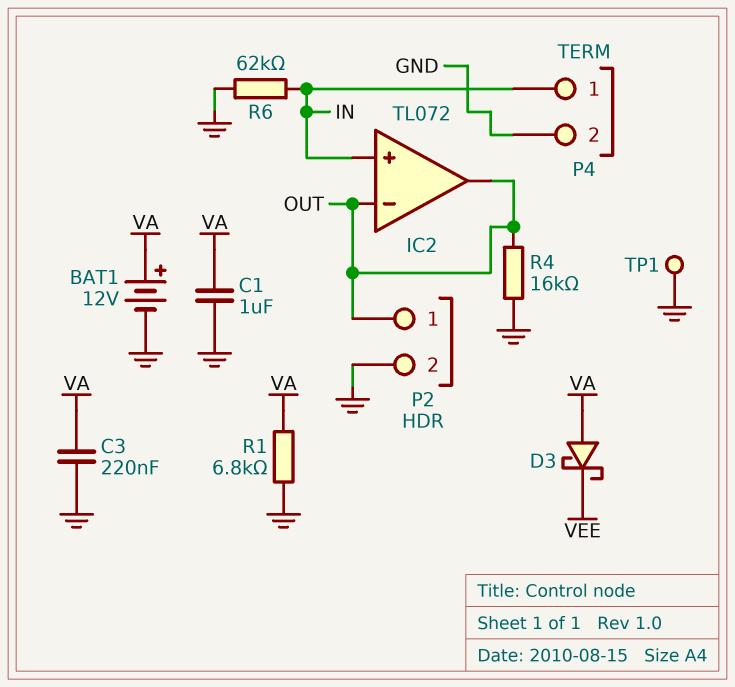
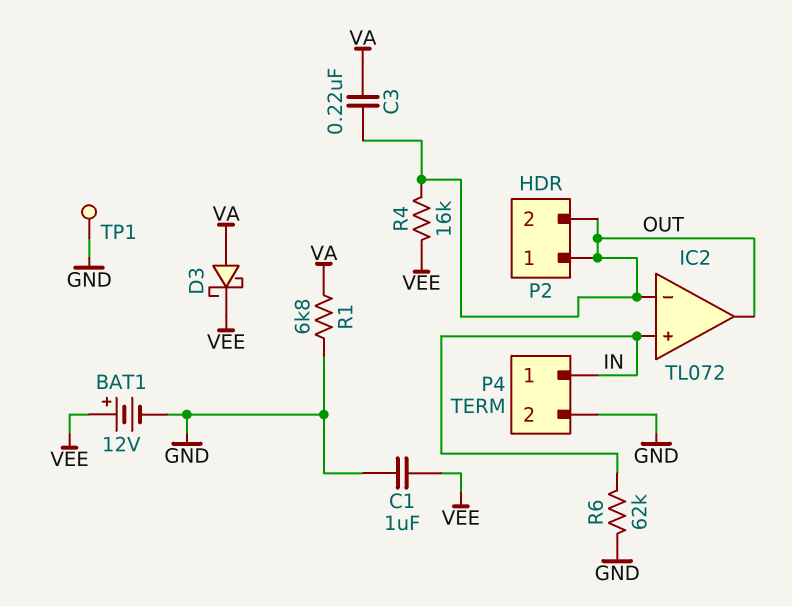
BAT1: 12V (plus VA, minus GND) -> 12V (plus VEE, minus GND)
C1: 1uF (GND, VA) -> 1uF (GND, VEE)
C3: 220nF (GND, VA) -> 220nF (OUT, VA)
P2 pin 2: GND -> OUT
R4: 16k (GND, OUT) -> 16k (OUT, VEE)

